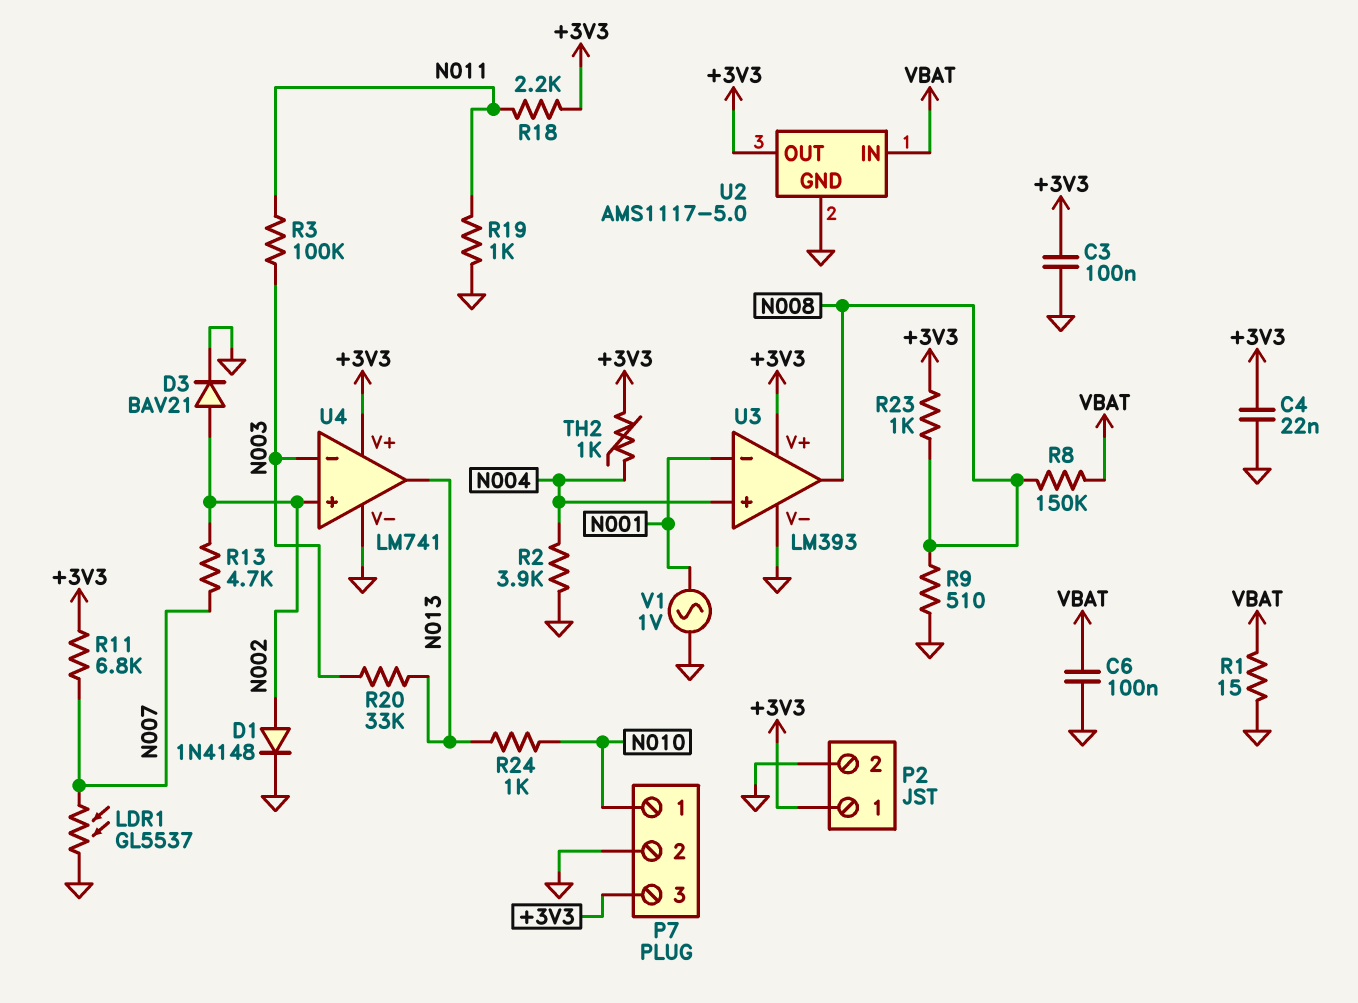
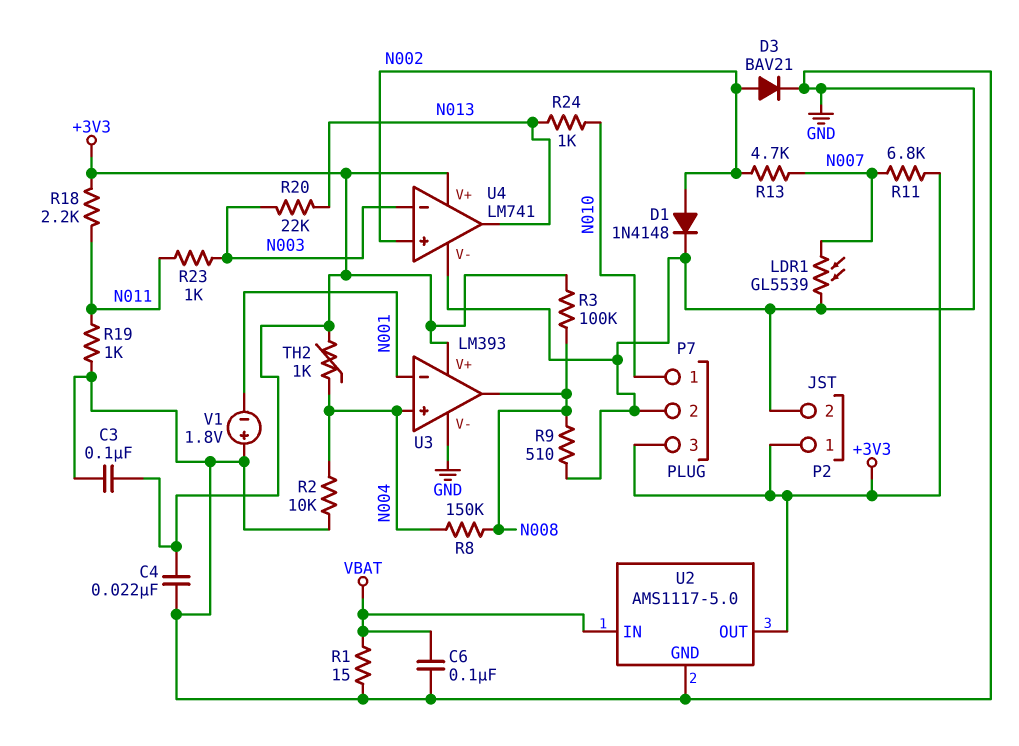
LDR1: GL5537 (GND, N007) -> GL5539 (GND, N007)
R2: 3.9k (GND, N004) -> 10k (GND, N004)
R3: 100k (N003, N011) -> 100k (+3V3, N008)
R8: 150k (N008, VBAT) -> 150k (N004, N008)
R20: 33k (N003, N013) -> 22k (N003, N013)
R23: 1k (+3V3, N008) -> 1k (N003, N011)
V1: AC 1V (GND, N001) -> 1.8V (plus GND, minus N001)

